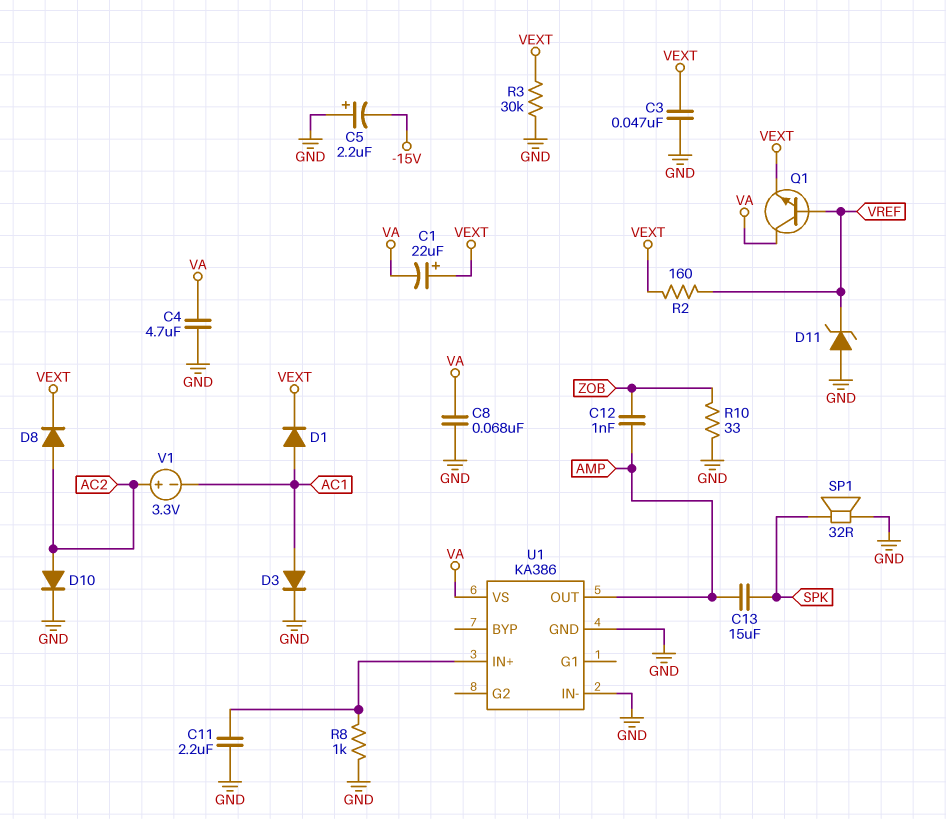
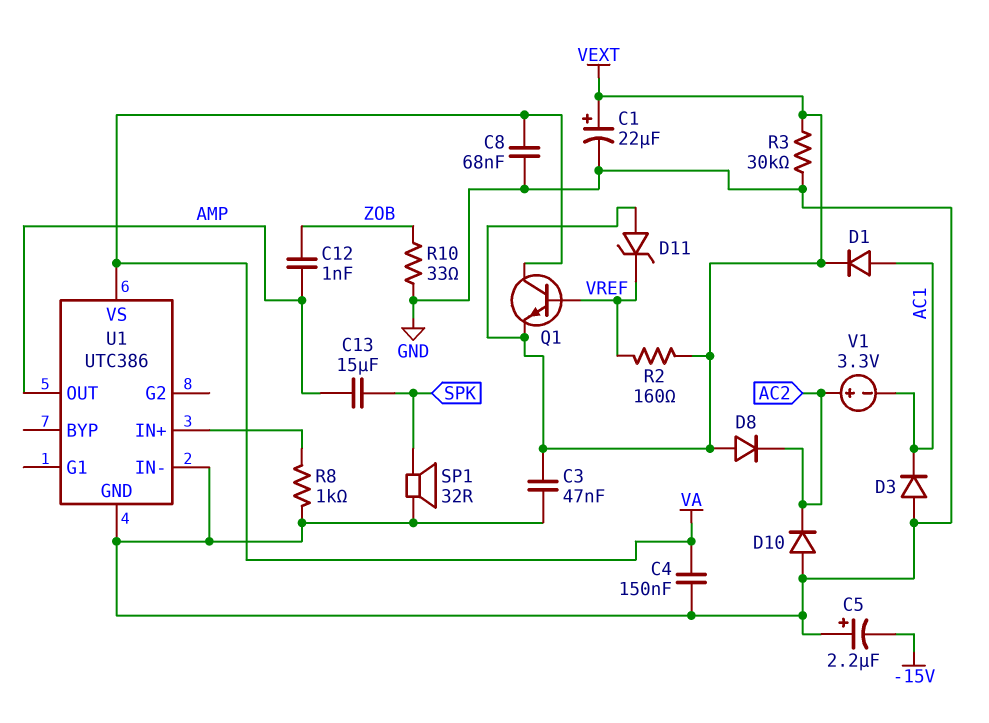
C1: 22uF (plus VEXT, minus VA) -> 22uF (plus VEXT, minus GND)
C4: 4.7uF (GND, VA) -> 150nF (GND, VA)
C11: 2.2uF (GND, U1/IN+) -> none
D3: diode (A AC1, K GND) -> diode (A GND, K AC1)
D8: diode (A AC2, K VEXT) -> diode (A VEXT, K AC2)
D10: diode (A AC2, K GND) -> diode (A GND, K AC2)
D11: zener (A GND, K VREF) -> zener (A VEXT, K VREF)
U1: KA386 -> UTC386

